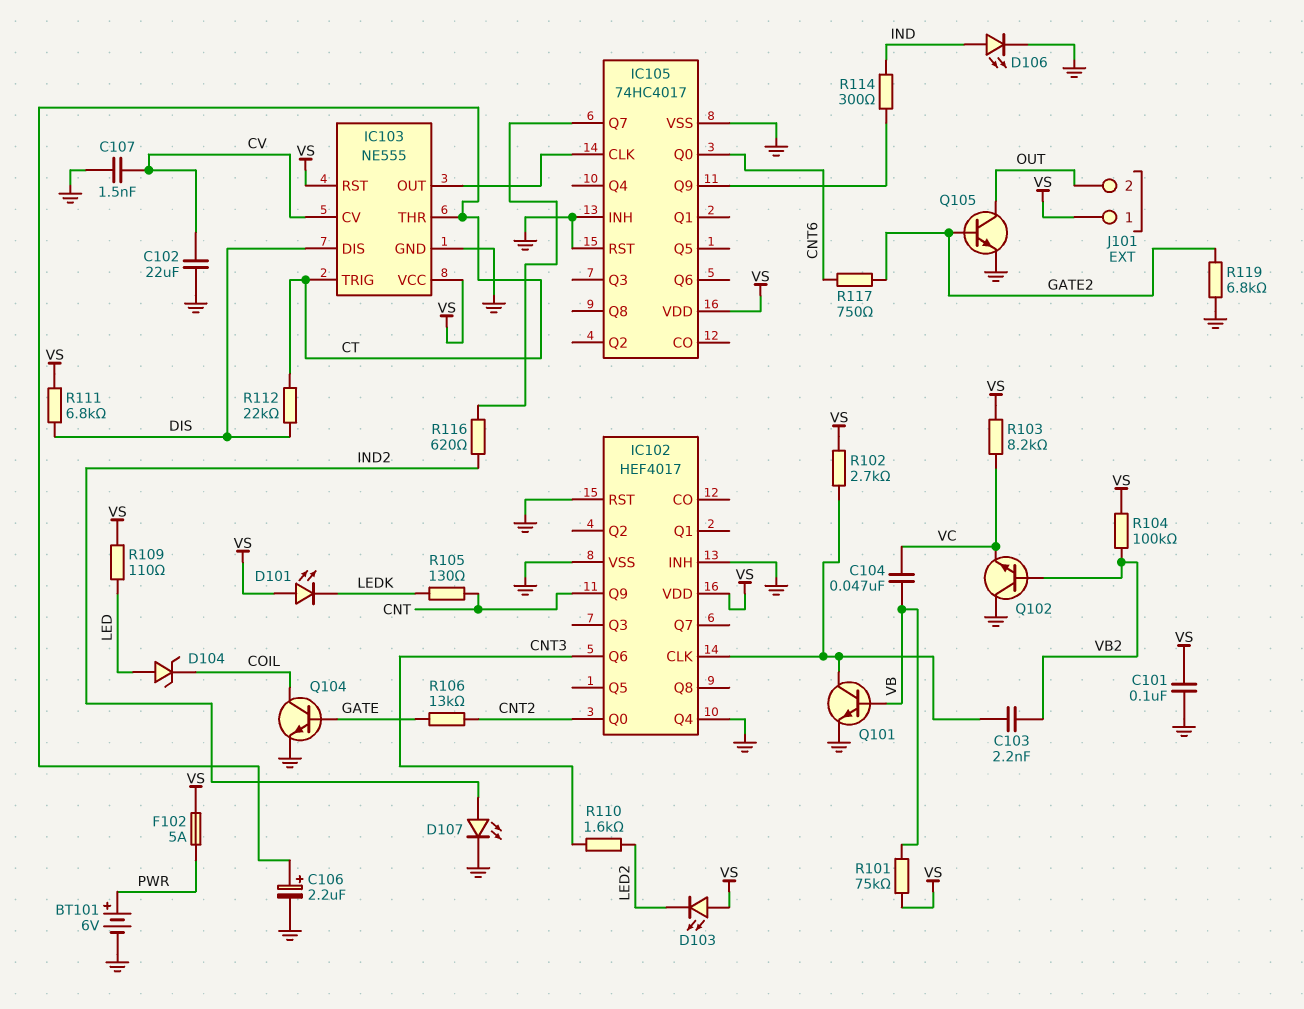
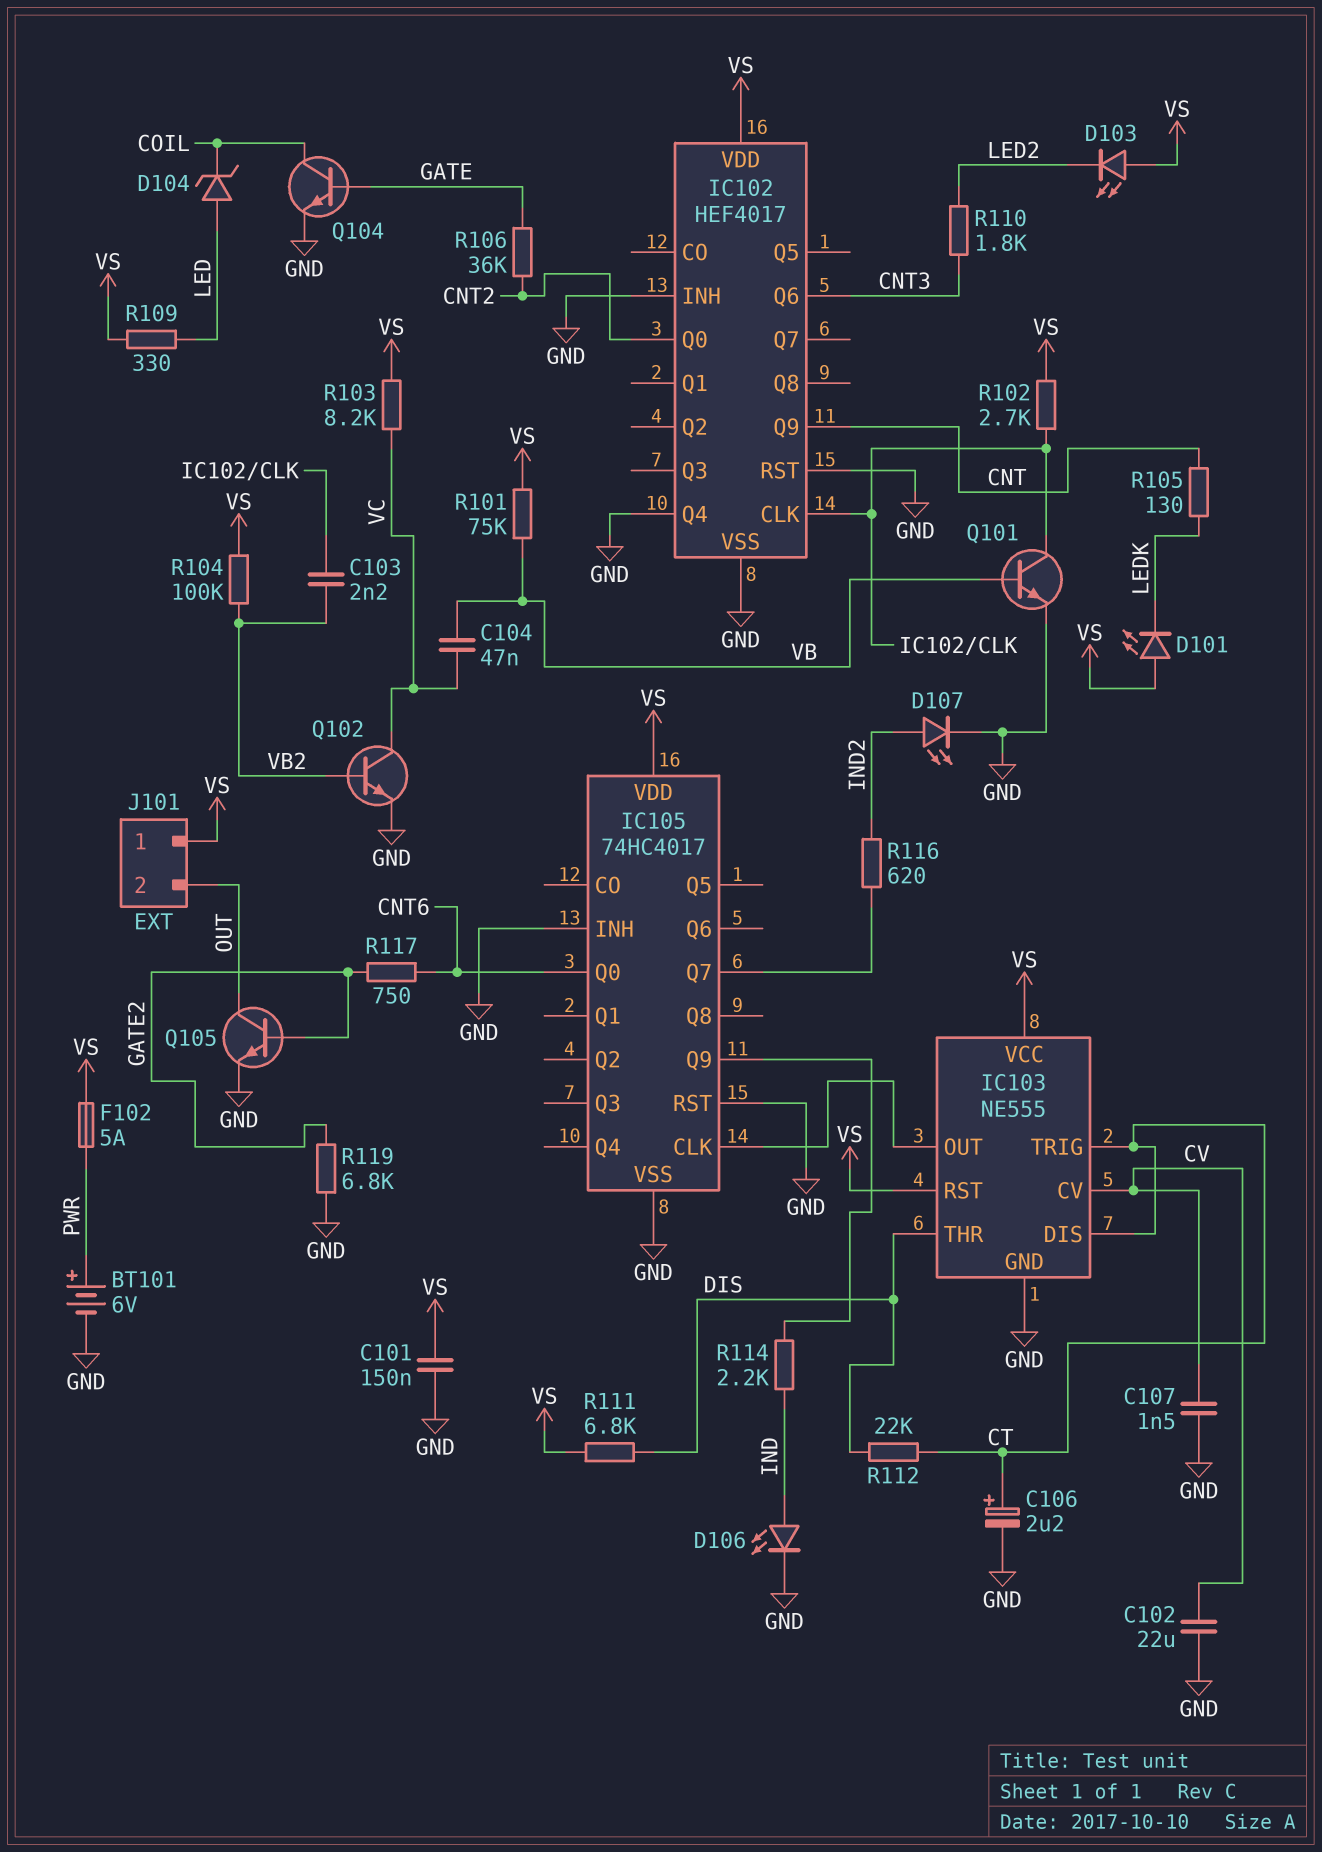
C101: 100nF (GND, VS) -> 150nF (GND, VS)
IC103 pin DIS: DIS -> CT
IC103 pin THR: CT -> DIS
Q102: NPN (B VB2, C GND, E VC) -> NPN (B VB2, C VC, E GND)
R106: 13k (CNT2, GATE) -> 36k (CNT2, GATE)
R109: 110 (LED, VS) -> 330 (LED, VS)
R110: 1.6k (CNT3, LED2) -> 1.8k (CNT3, LED2)
R114: 300 (IC105/Q9, IND) -> 2.2k (IC105/Q9, IND)

